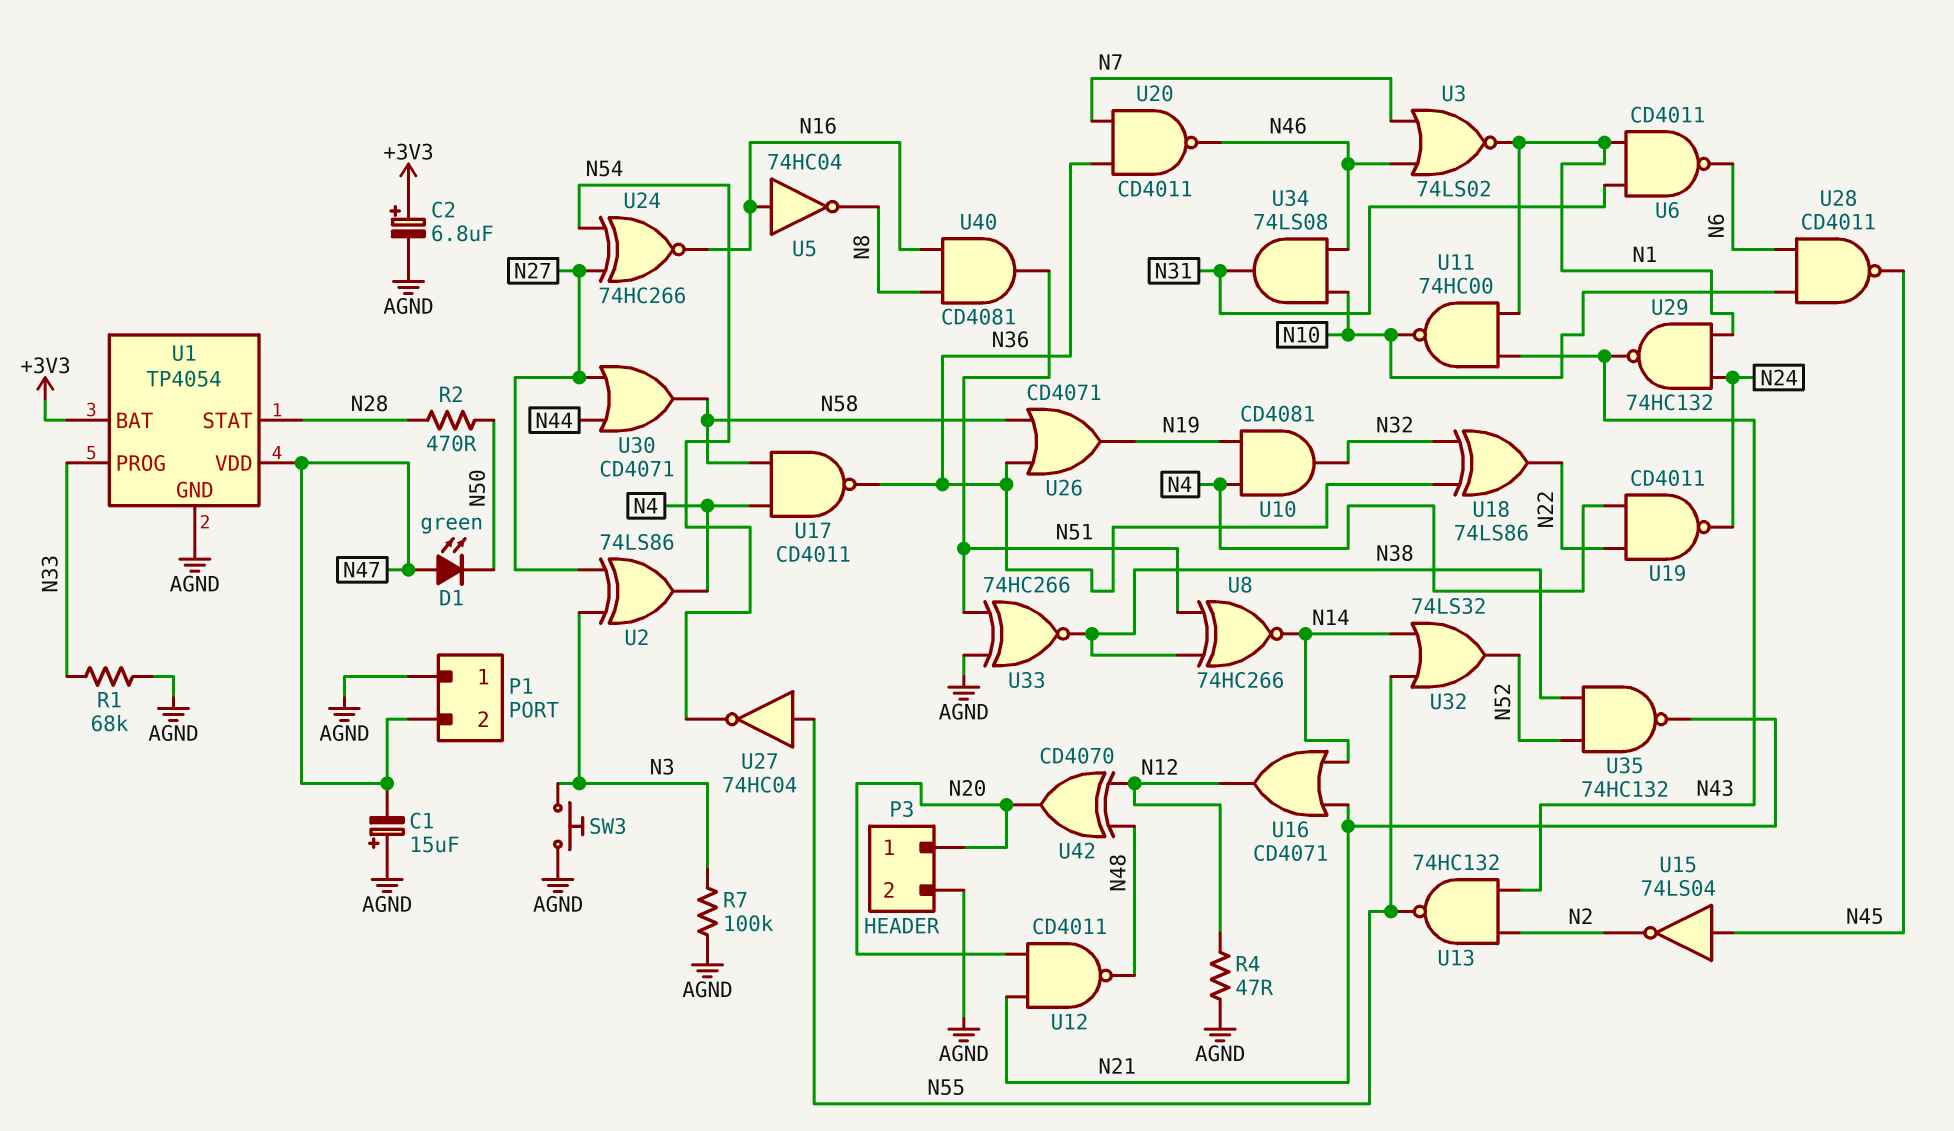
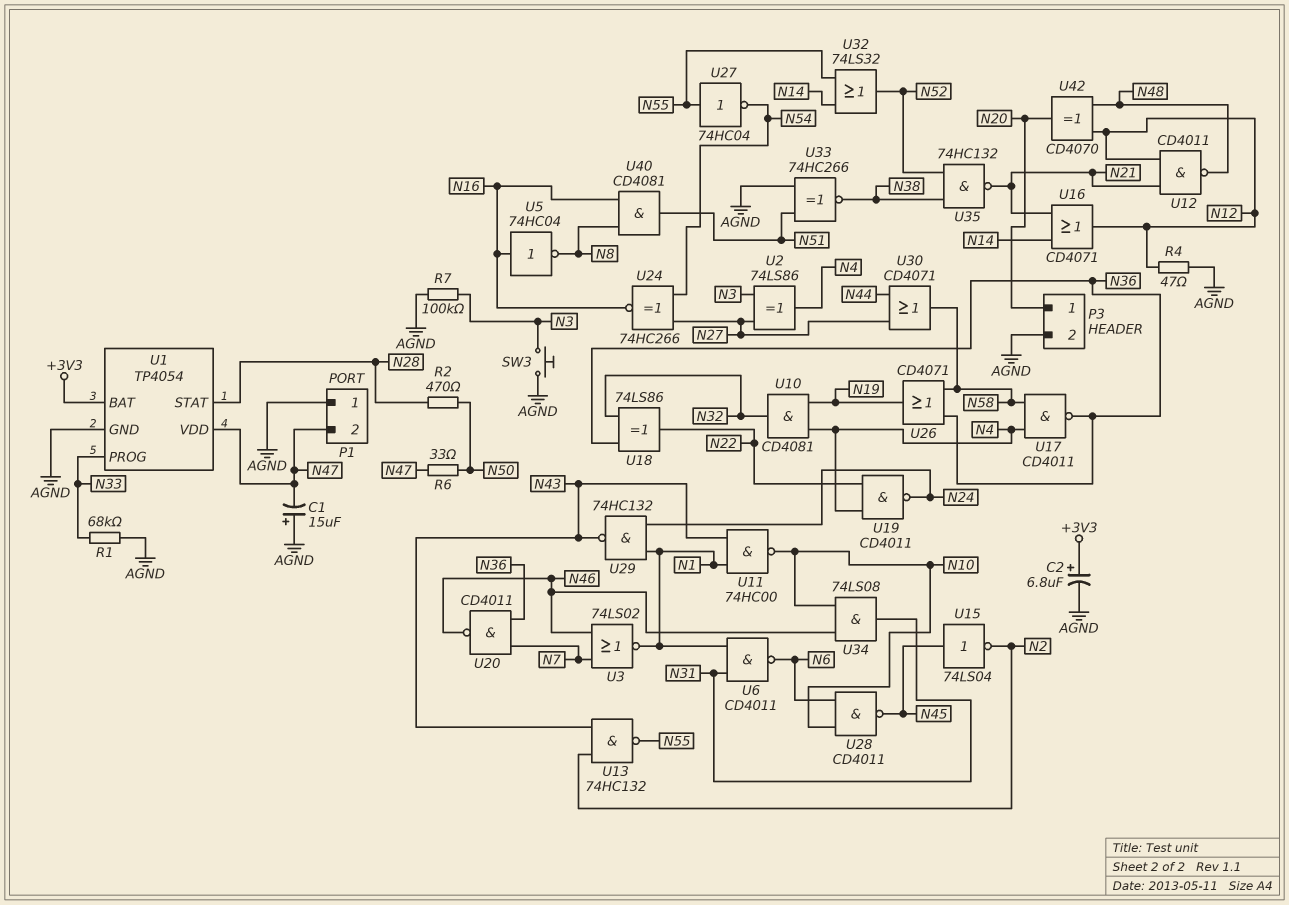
D1: LED green (A N47, K N50) -> none
R6: none -> 33 (N47, N50)
U8: XNOR 74HC266 (in N38, in N51, out N14) -> none
U12: NAND CD4011 (in N20, in N21, out N48) -> NAND CD4011 (in N12, in N21, out N48)

